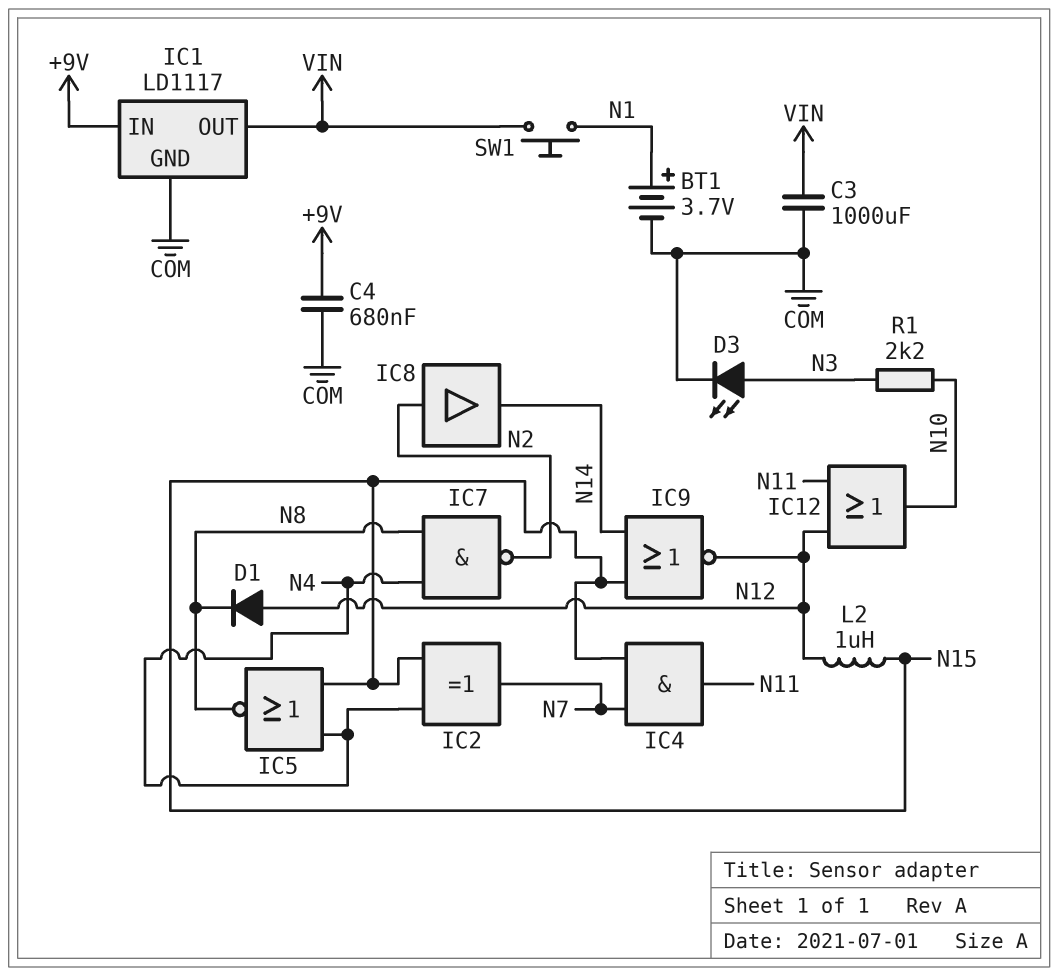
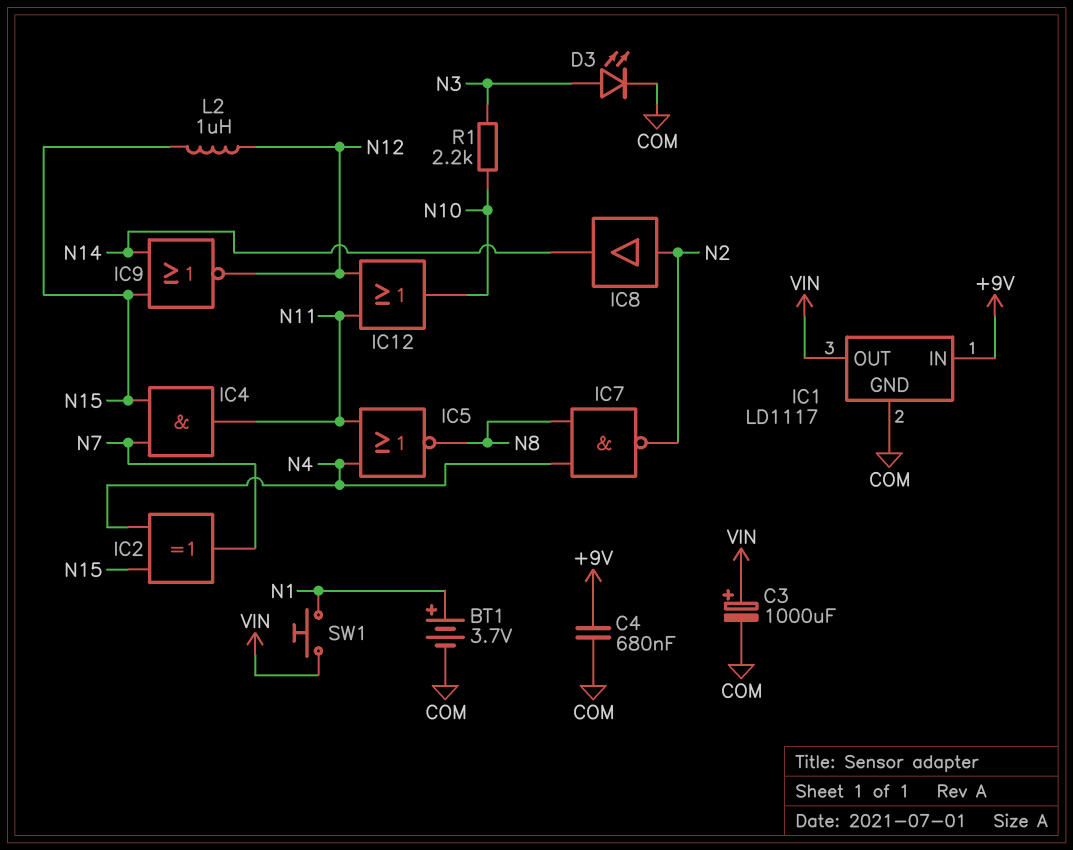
C3: 1000uF (COM, VIN) -> 1000uF (plus VIN, minus COM)
D1: diode (A N12, K N8) -> none
IC5: NOR (in N4, in N15, out N8) -> NOR (in N4, in N11, out N8)

